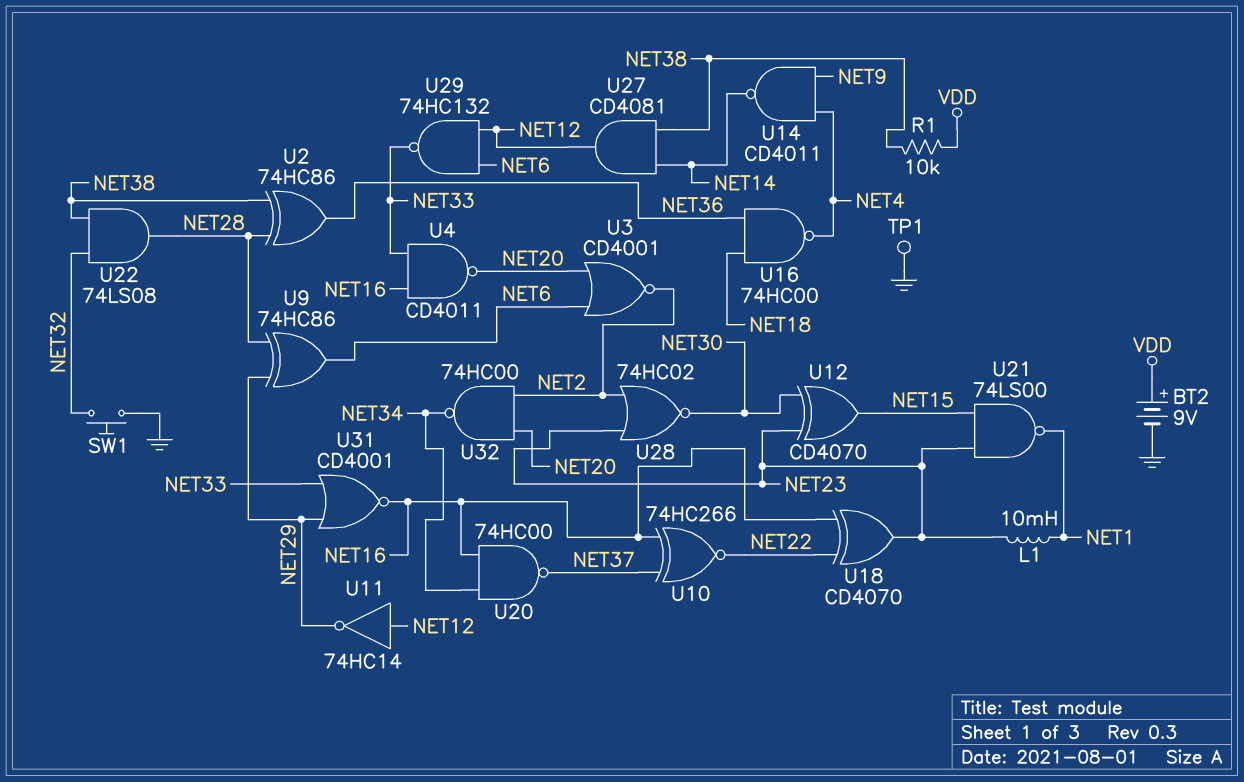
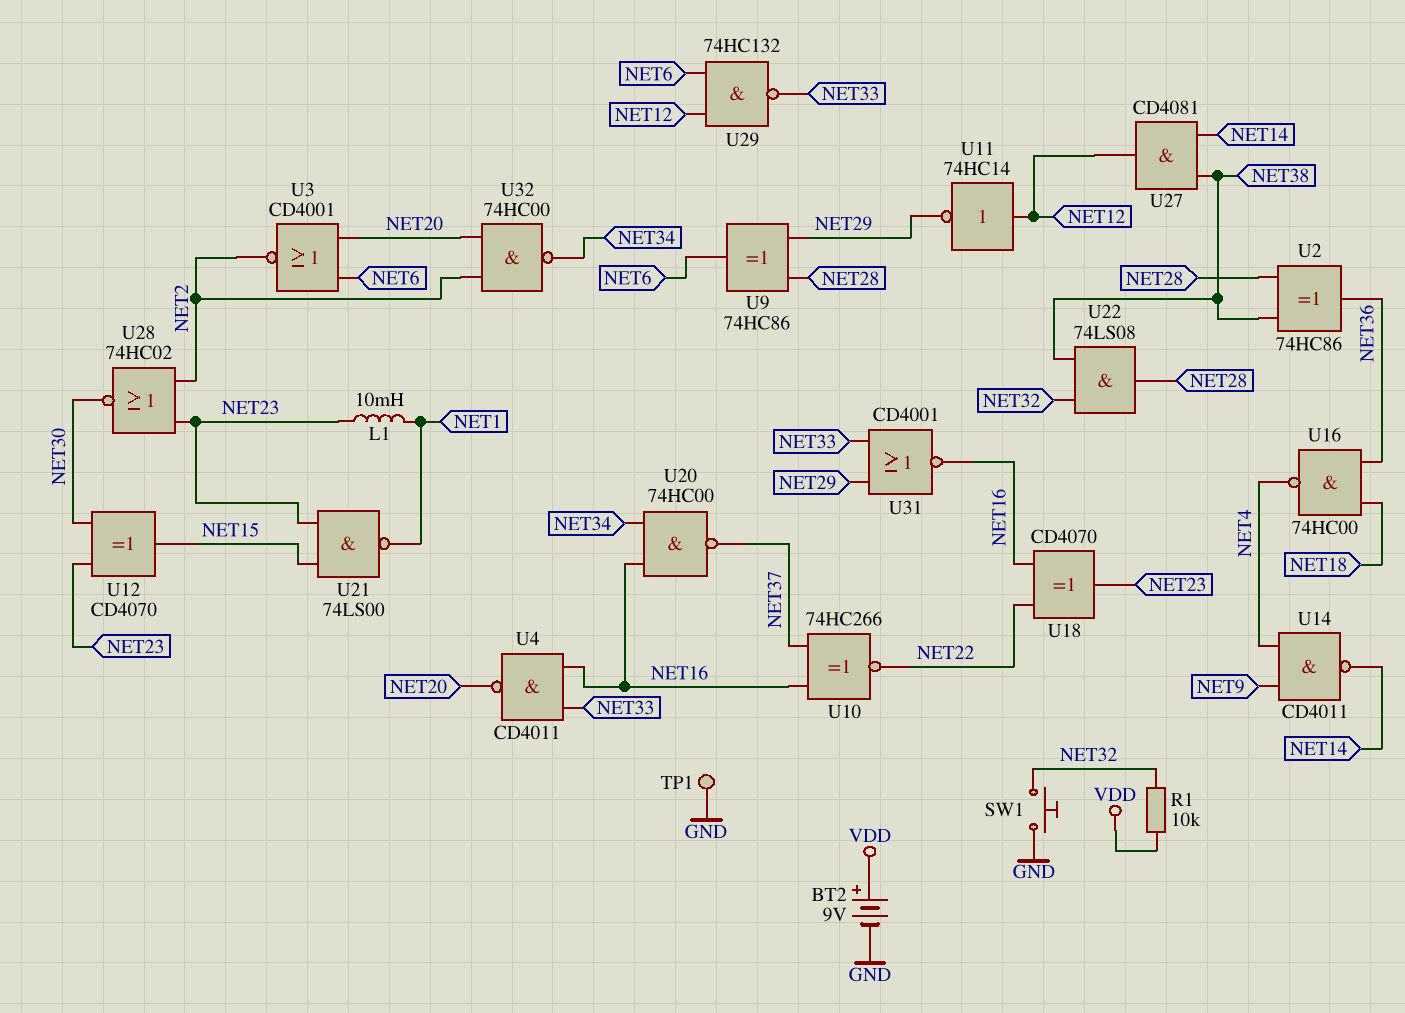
R1: 10k (NET38, VDD) -> 10k (NET32, VDD)

